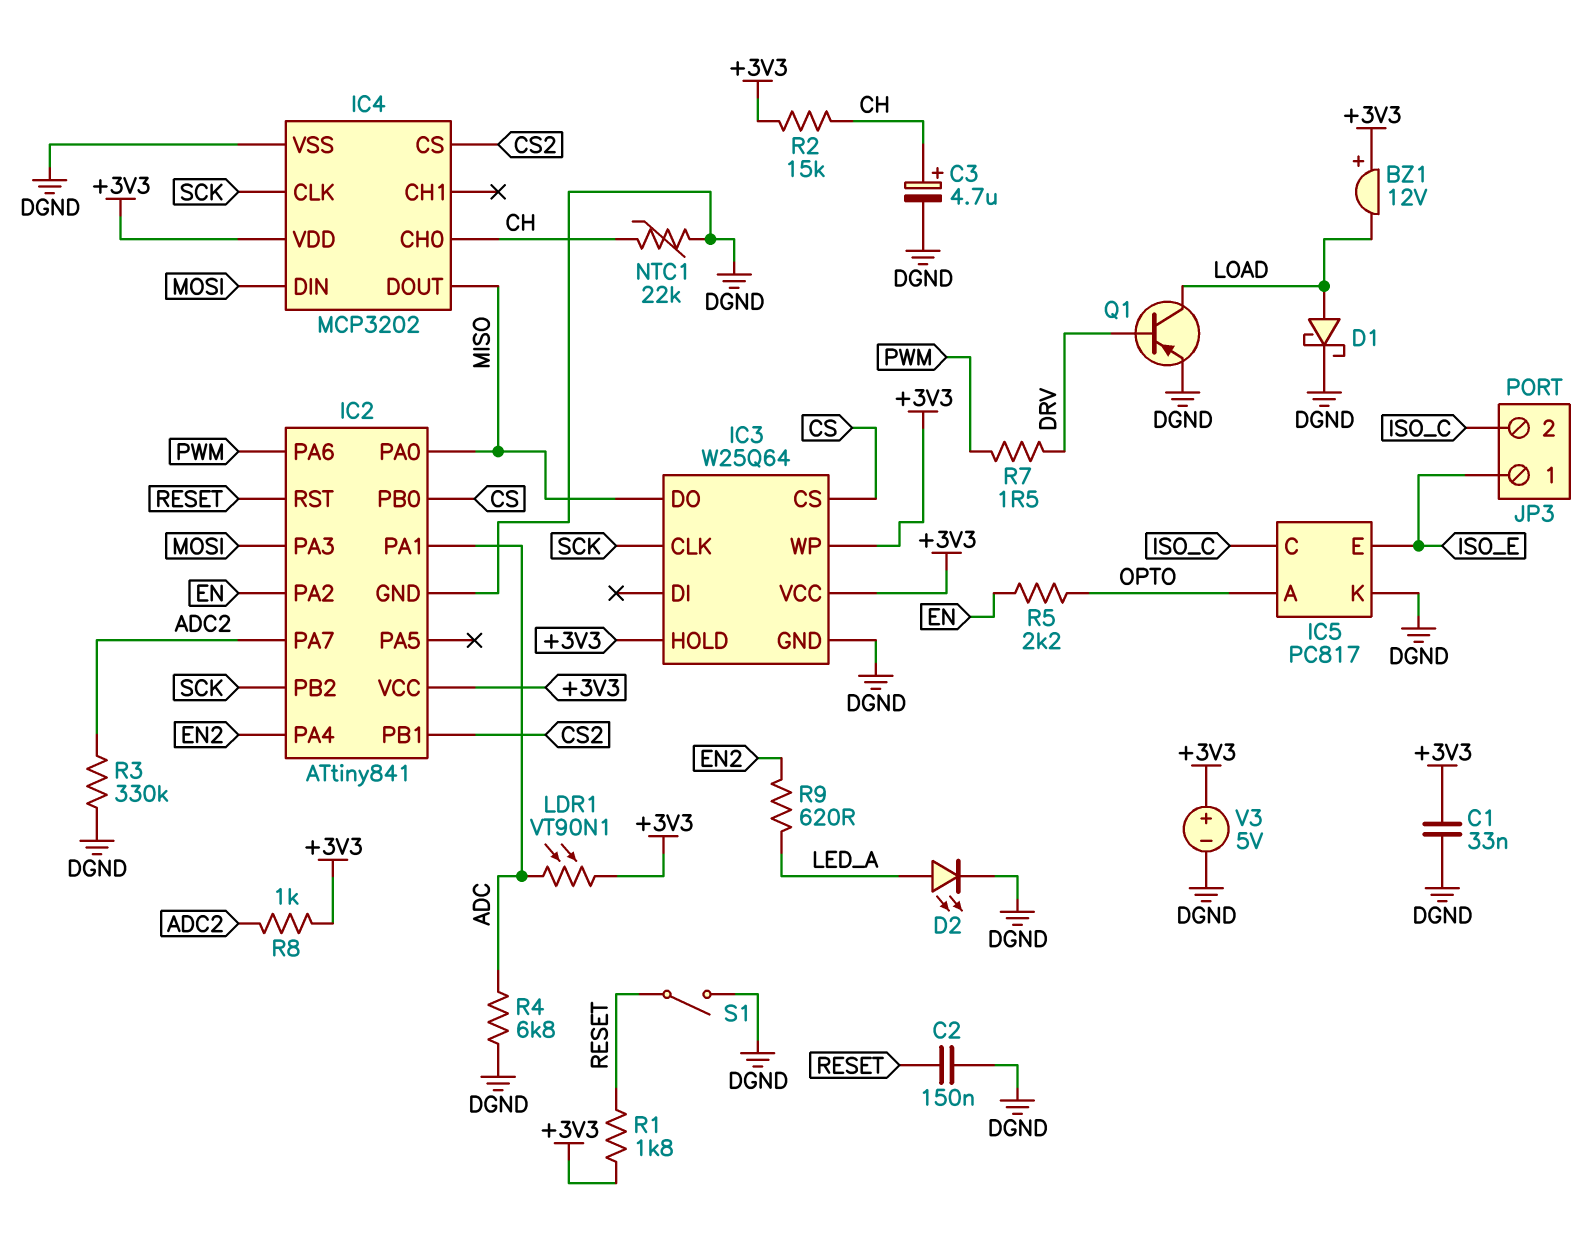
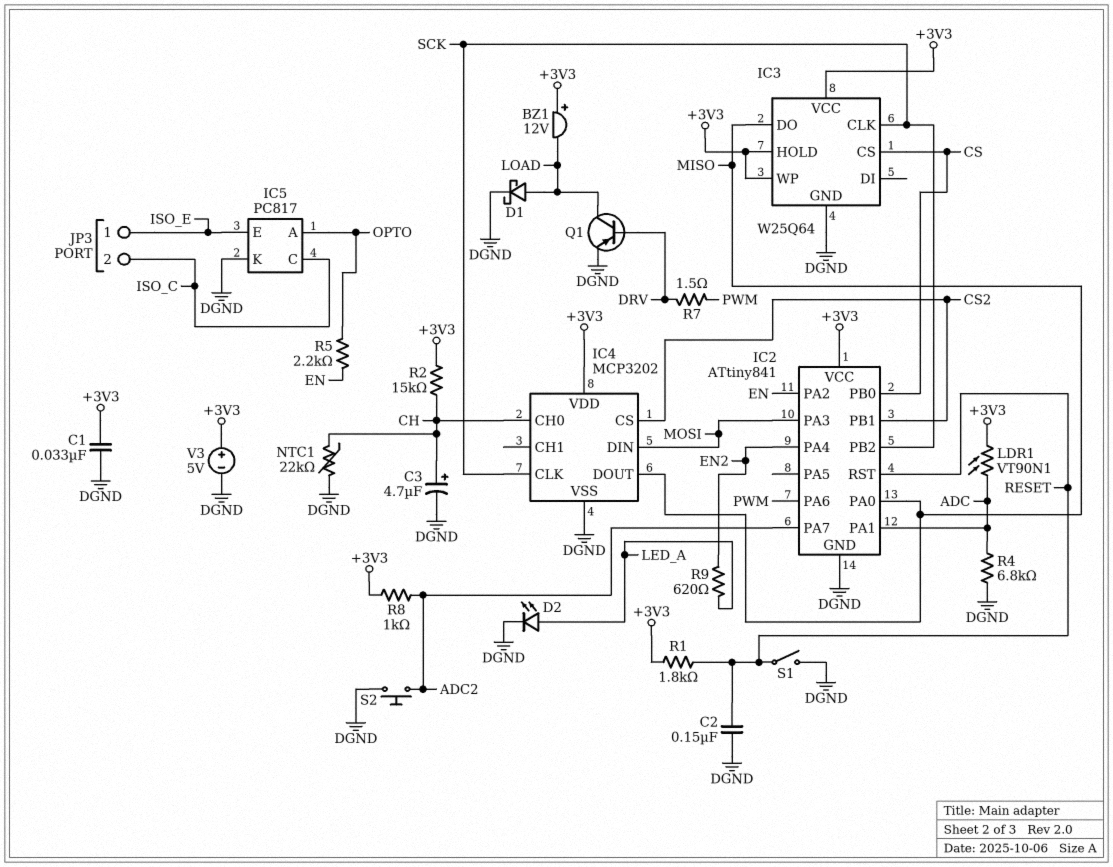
R3: 330k (ADC2, DGND) -> none
S2: none -> button (ADC2, DGND)

